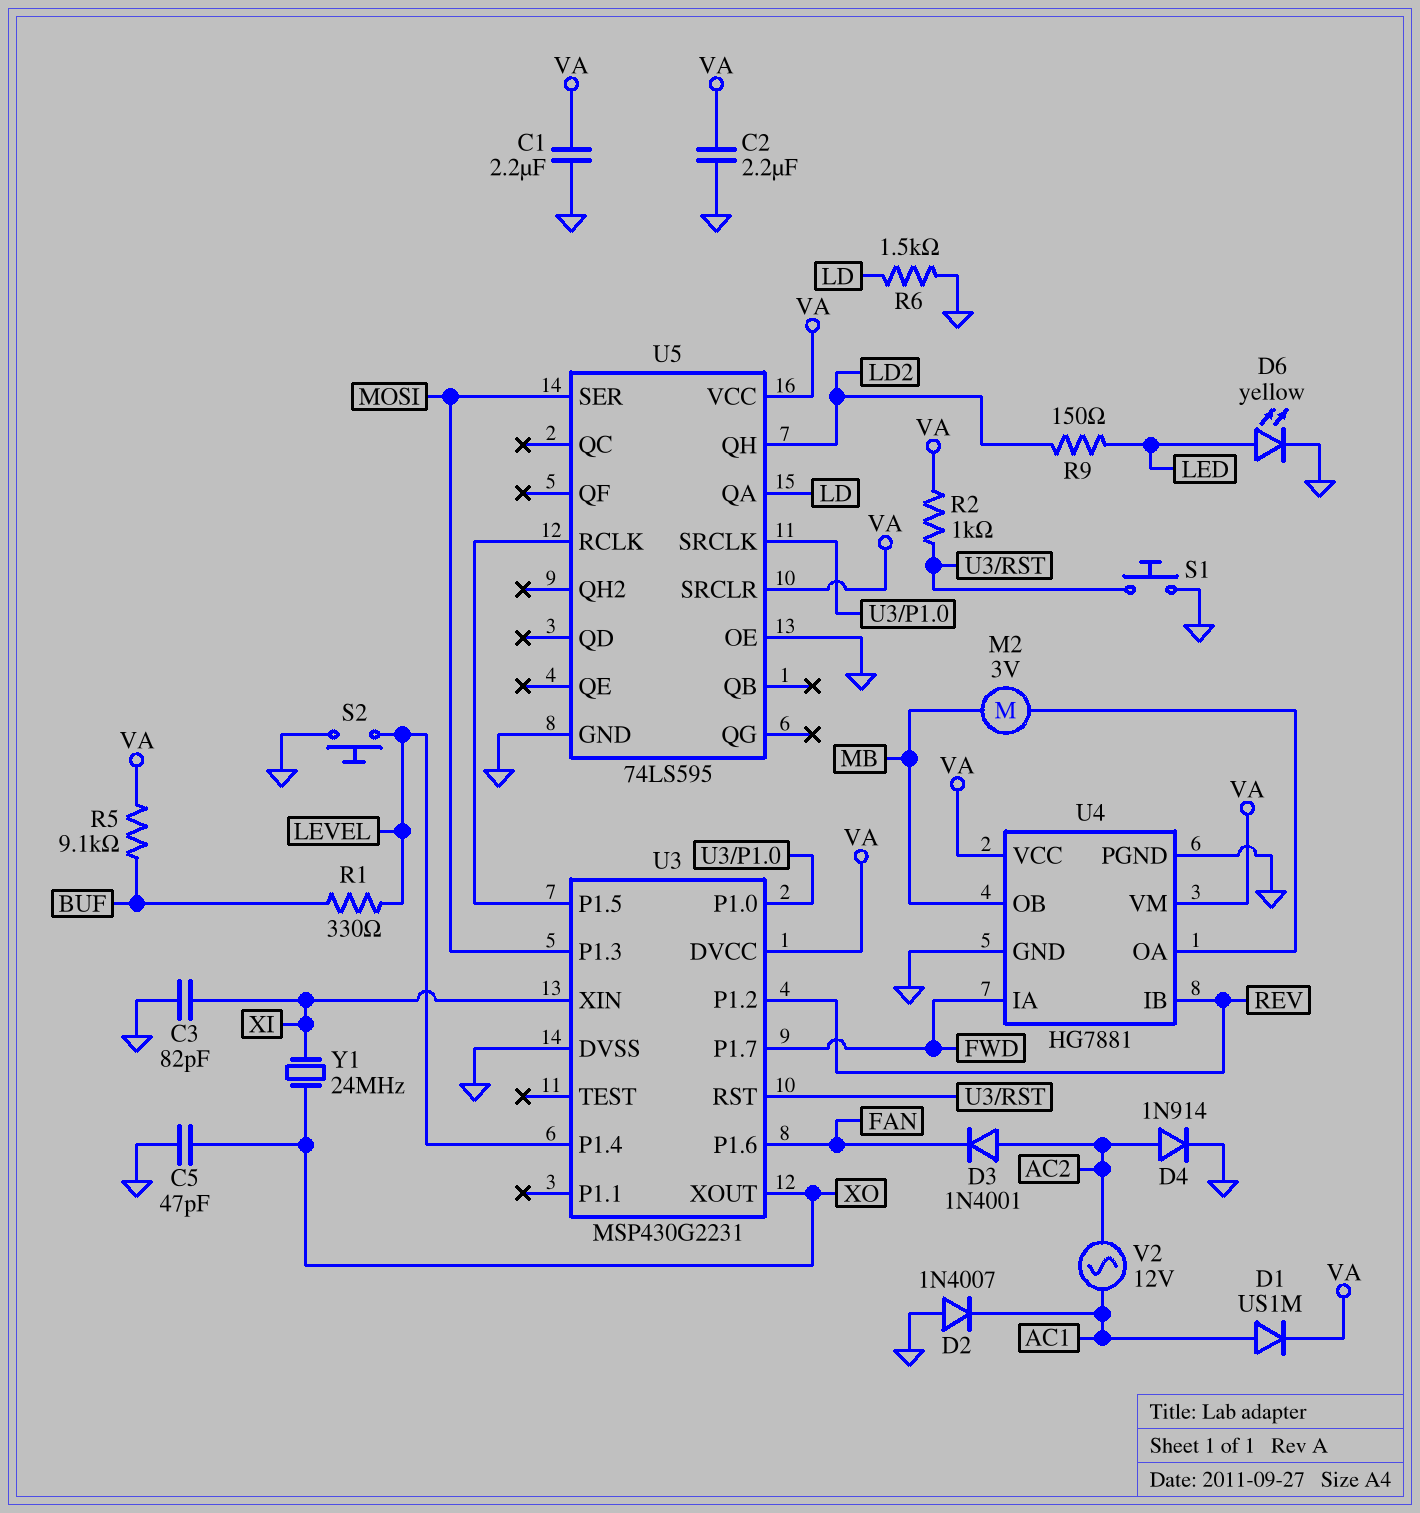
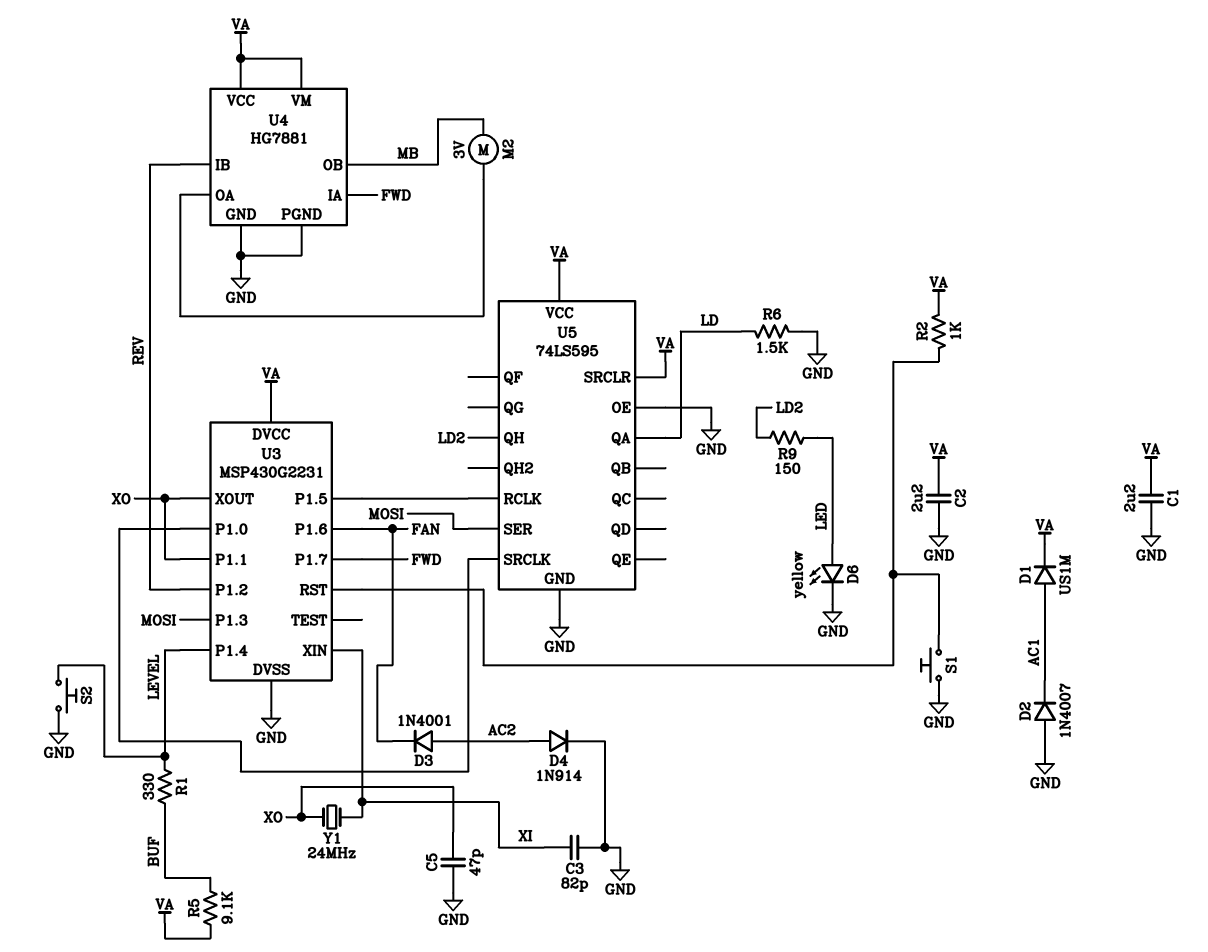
U3 pin P1.1: none -> XO
V2: AC 12V (AC1, AC2) -> none

